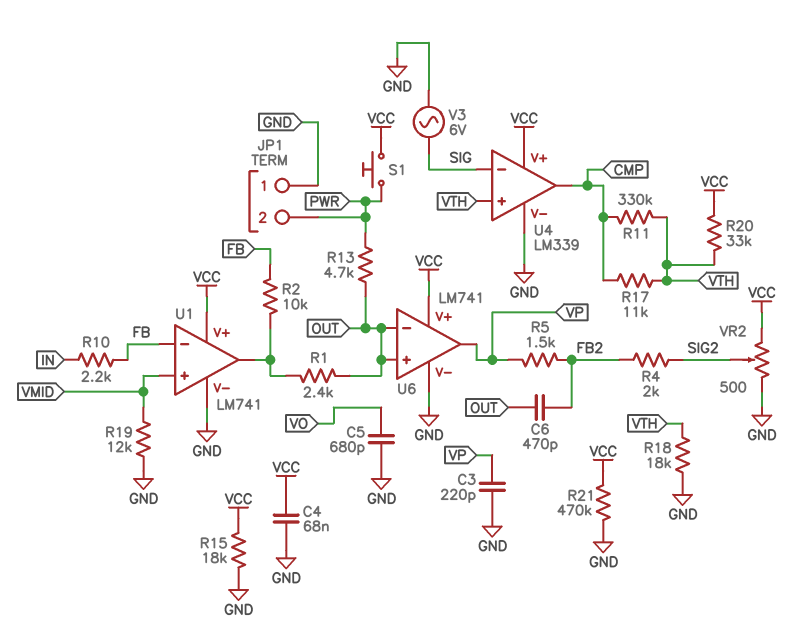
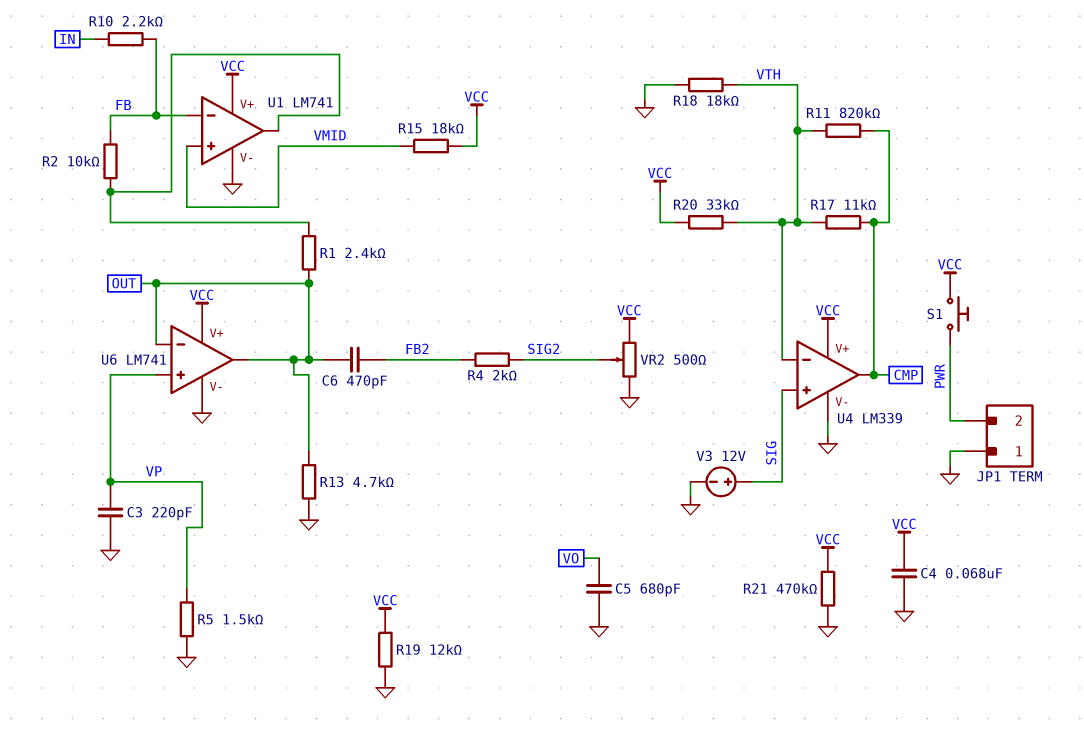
R5: 1.5k (FB2, VP) -> 1.5k (GND, VP)
R11: 330k (CMP, VTH) -> 820k (CMP, VTH)
R13: 4.7k (OUT, PWR) -> 4.7k (GND, OUT)
R15: 18k (GND, VCC) -> 18k (VCC, VMID)
R19: 12k (GND, VMID) -> 12k (GND, VCC)
U4 pin in+: VTH -> SIG
U4 pin in-: SIG -> VTH
U6 pin in+: OUT -> VP
U6 pin out: VP -> OUT
V3: AC 6V (GND, SIG) -> 12V (plus SIG, minus GND)

